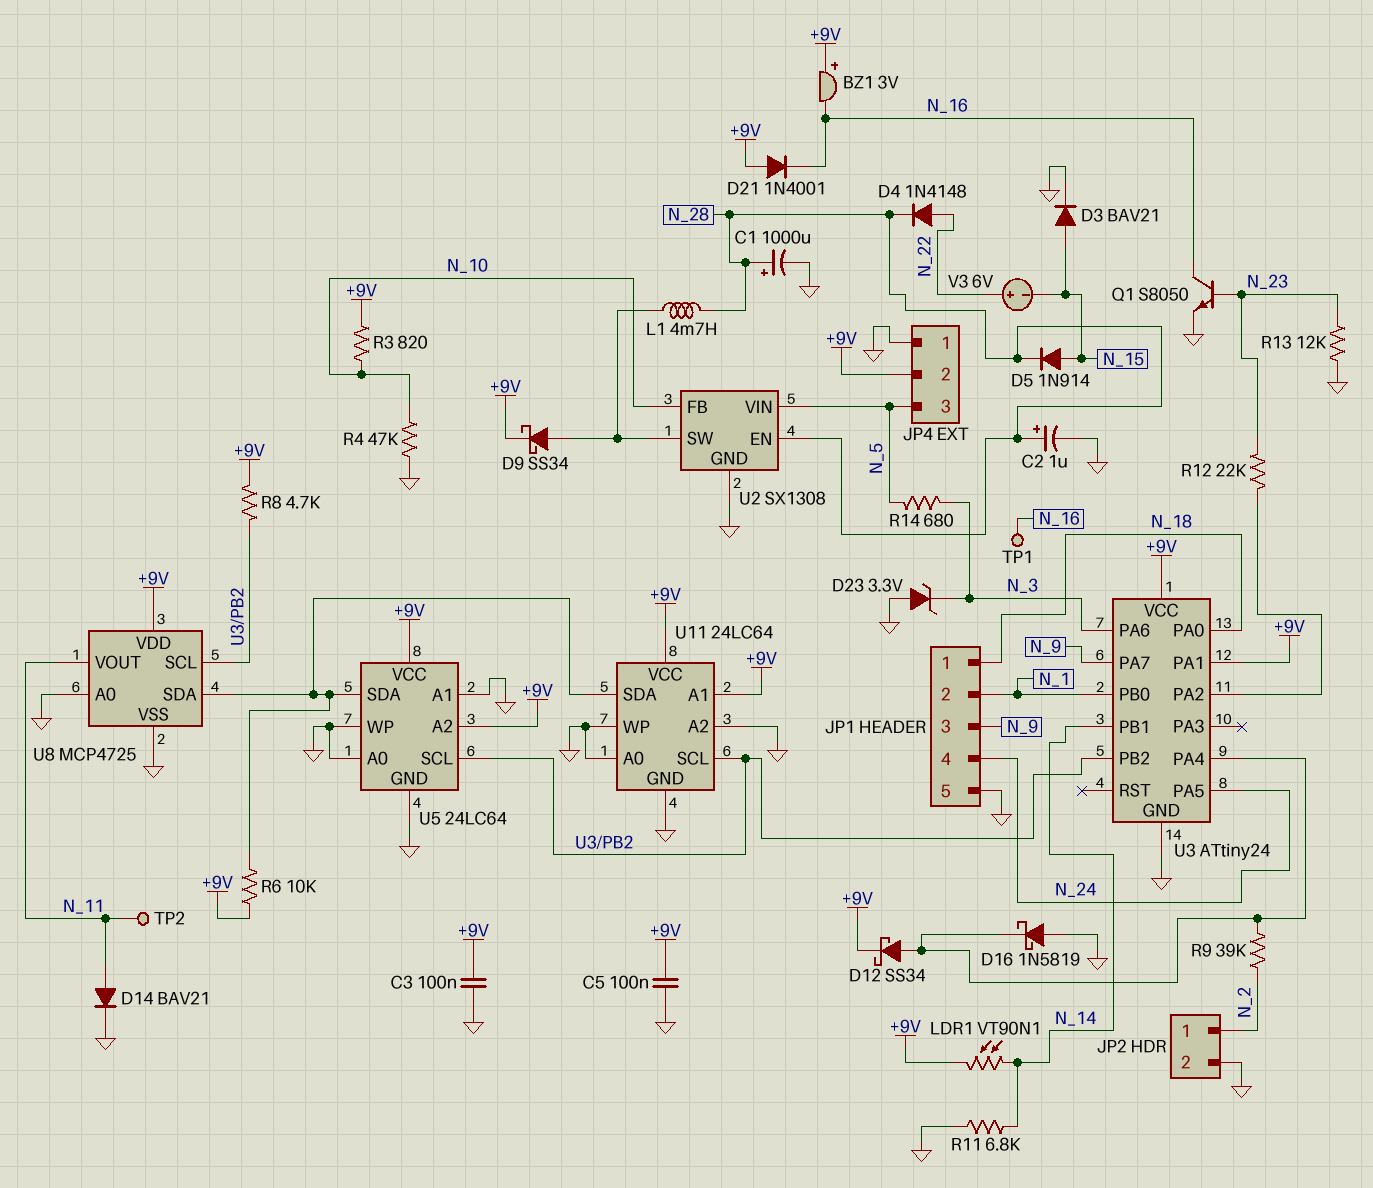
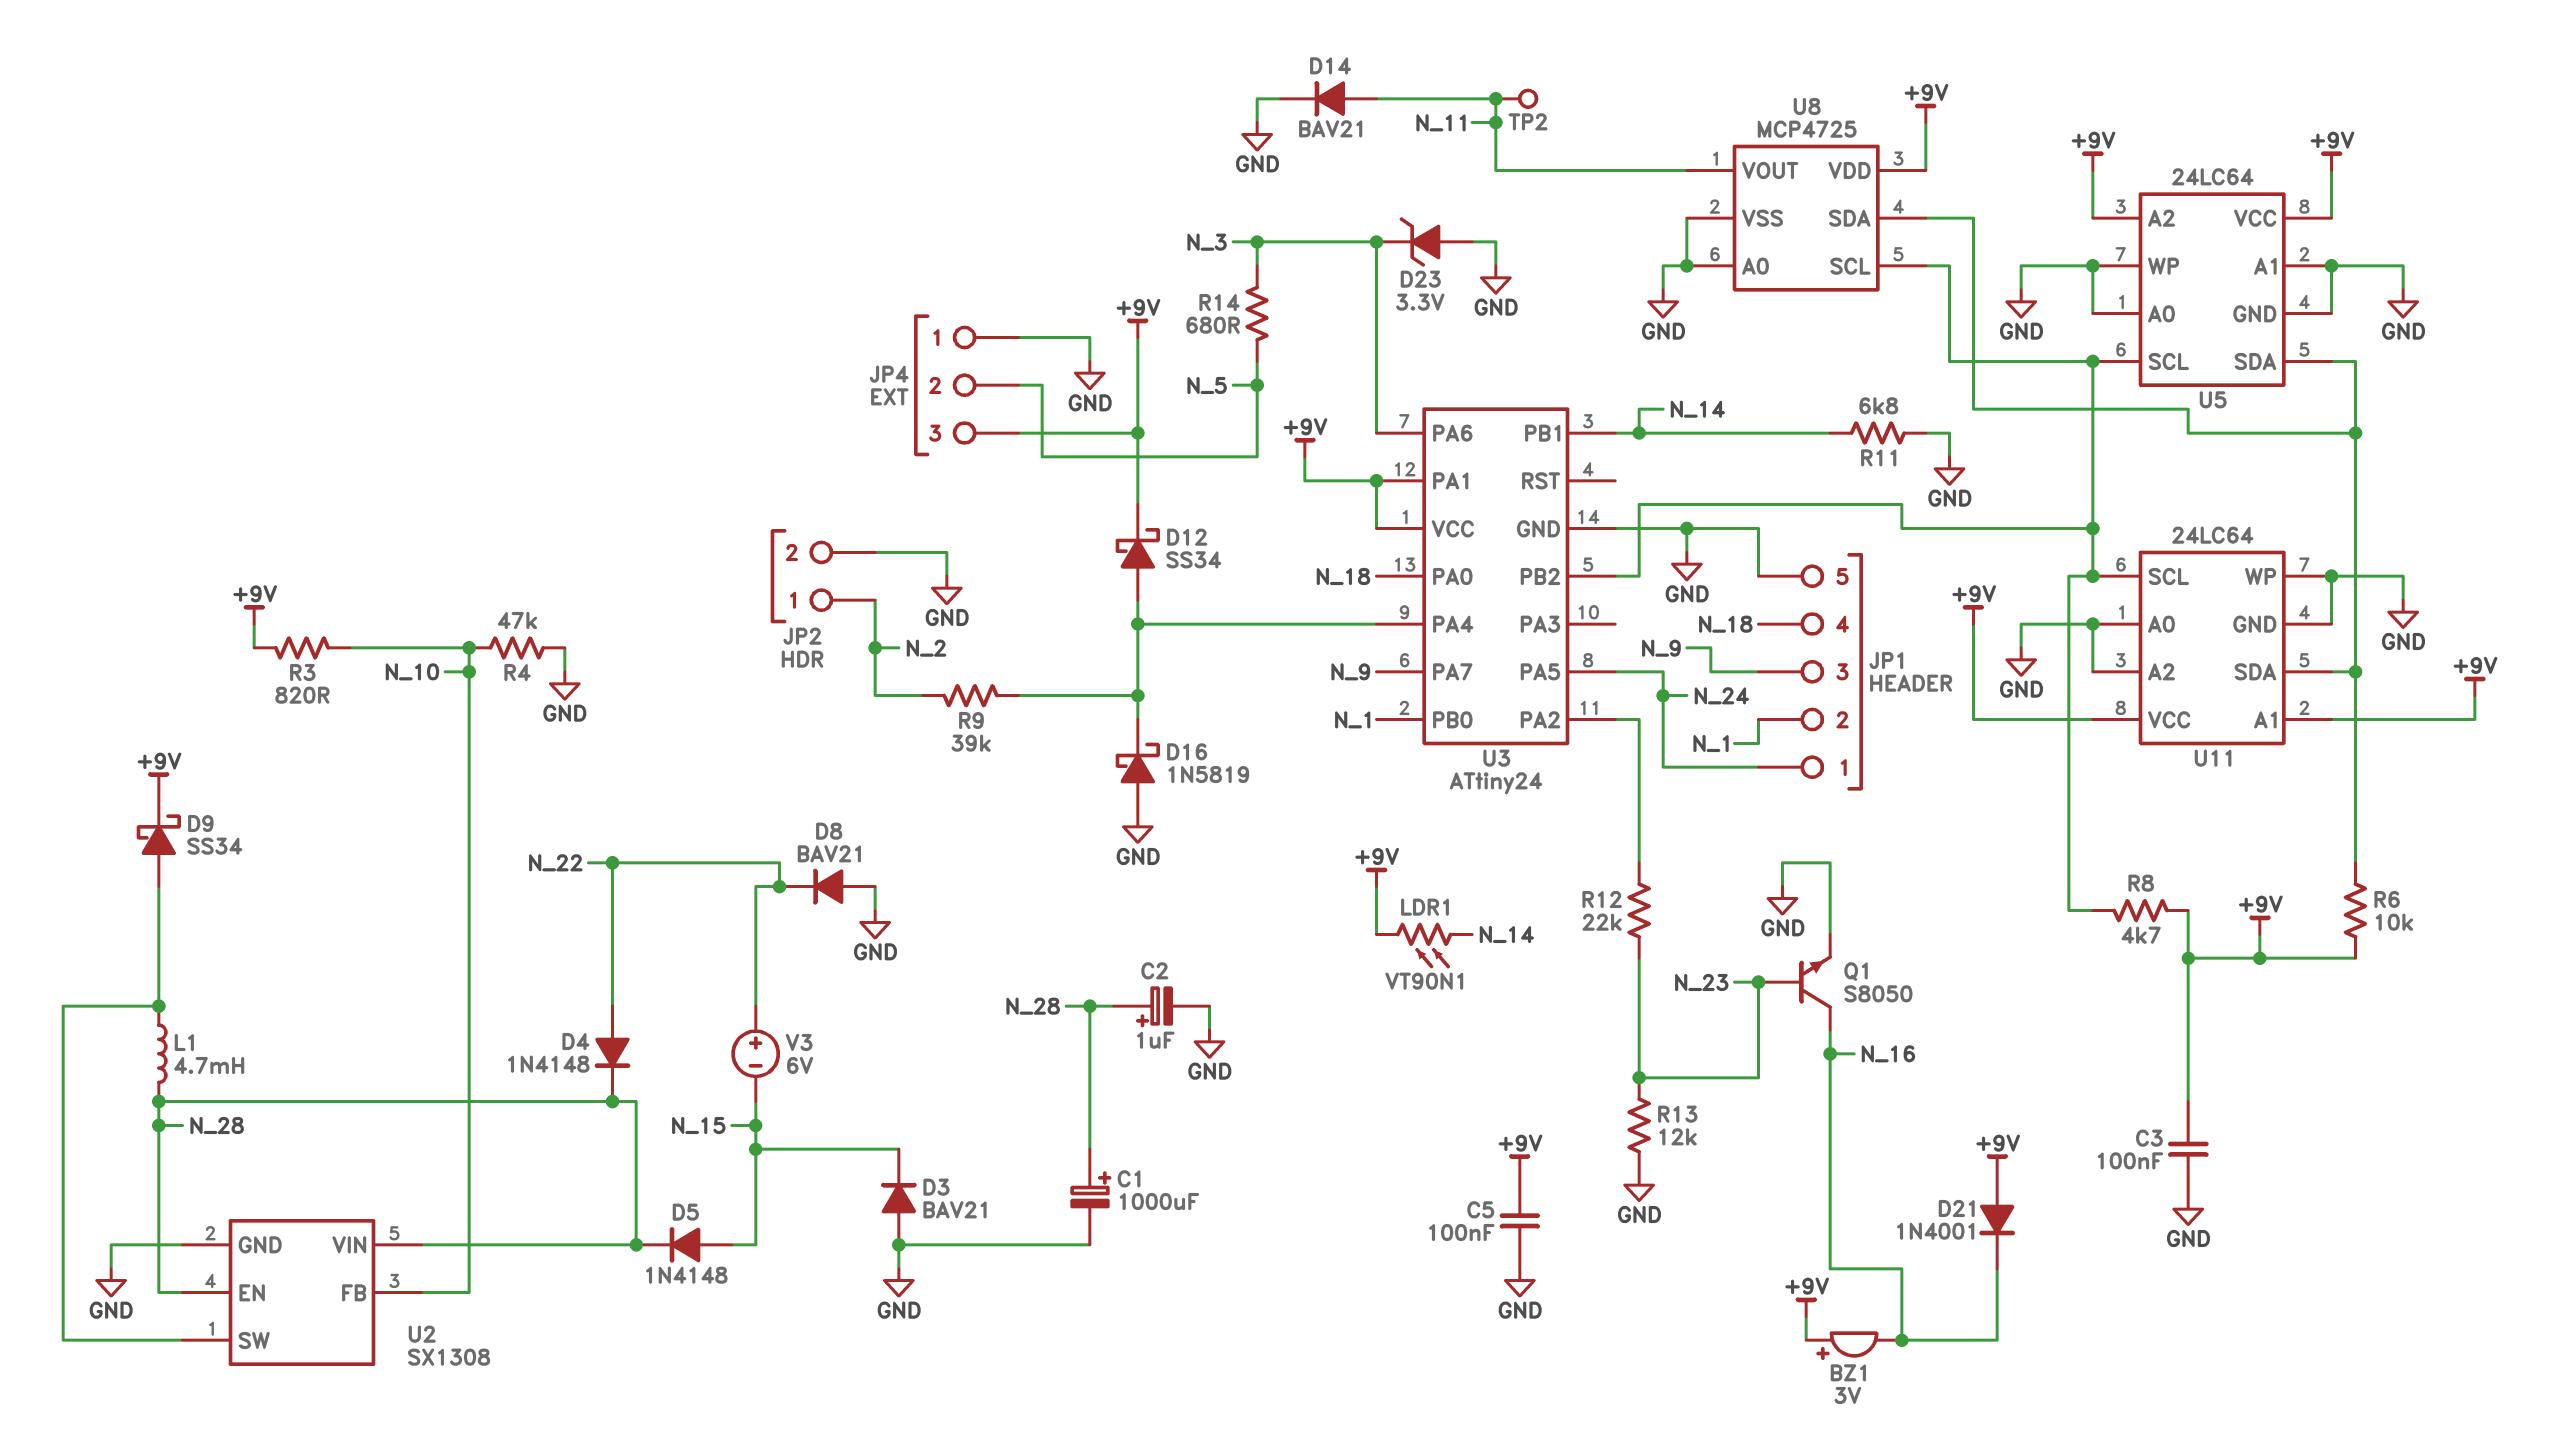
D3: diode BAV21 (A N_15, K GND) -> diode BAV21 (A GND, K N_15)
D5: diode 1N914 (A N_15, K N_28) -> diode 1N4148 (A N_15, K N_28)
D8: none -> diode BAV21 (A GND, K N_22)
JP1 pin 1: N_18 -> N_24
JP1 pin 4: N_24 -> N_18
JP4 pin 2: +9V -> N_5
JP4 pin 3: N_5 -> +9V
TP1: test point (N_16) -> none
U2 pin VIN: N_5 -> N_28

